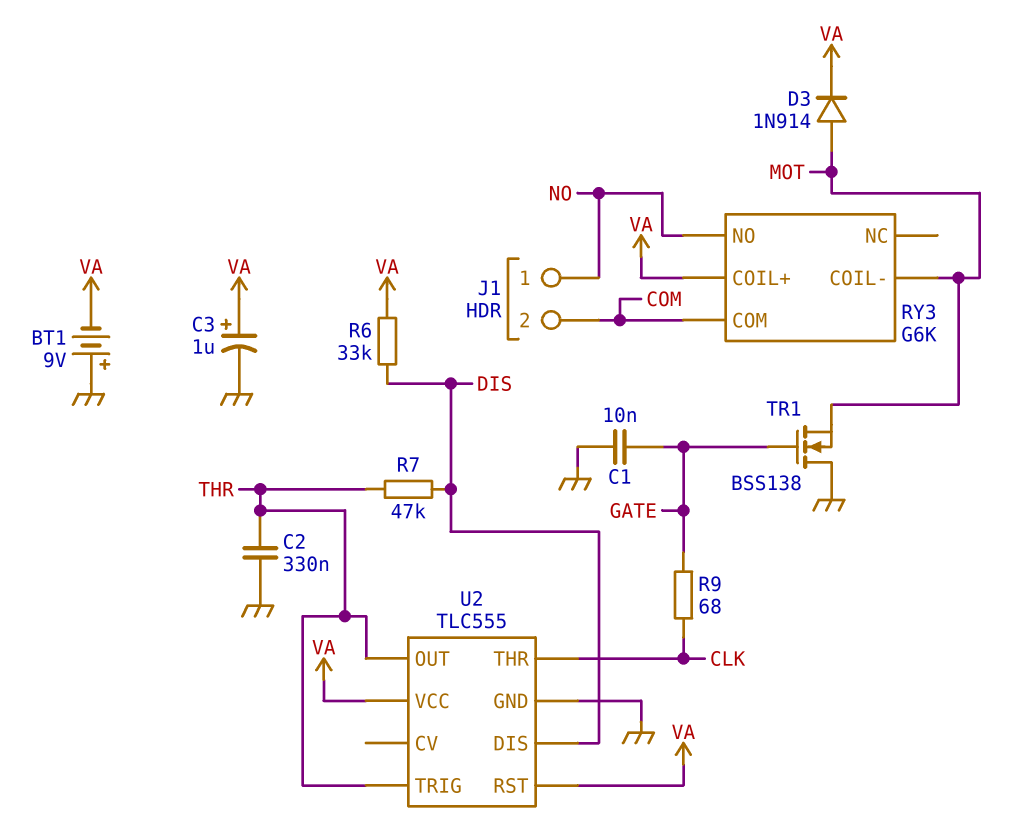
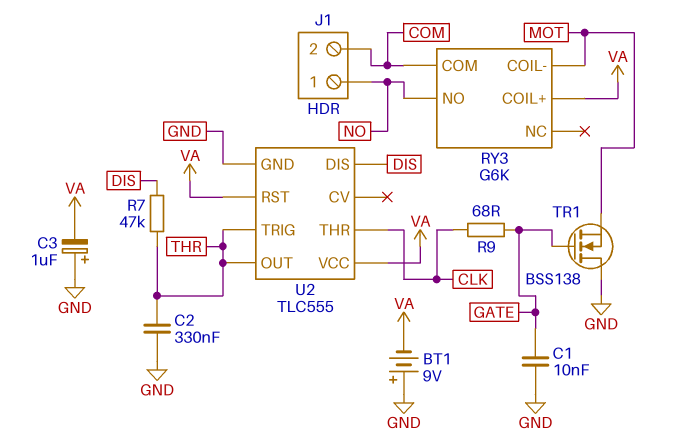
C3: 1uF (plus VA, minus GND) -> 1uF (plus GND, minus VA)
D3: diode 1N914 (A MOT, K VA) -> none
R6: 33k (DIS, VA) -> none

